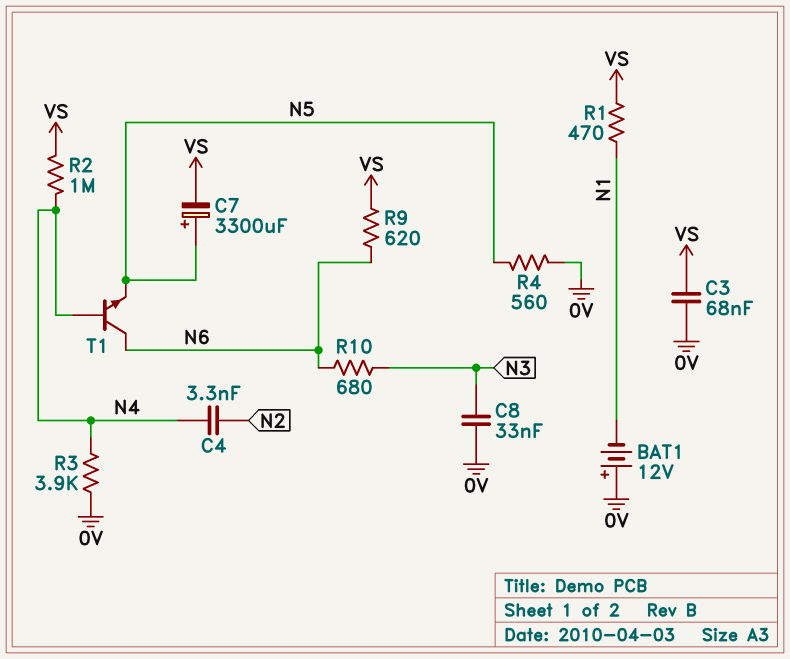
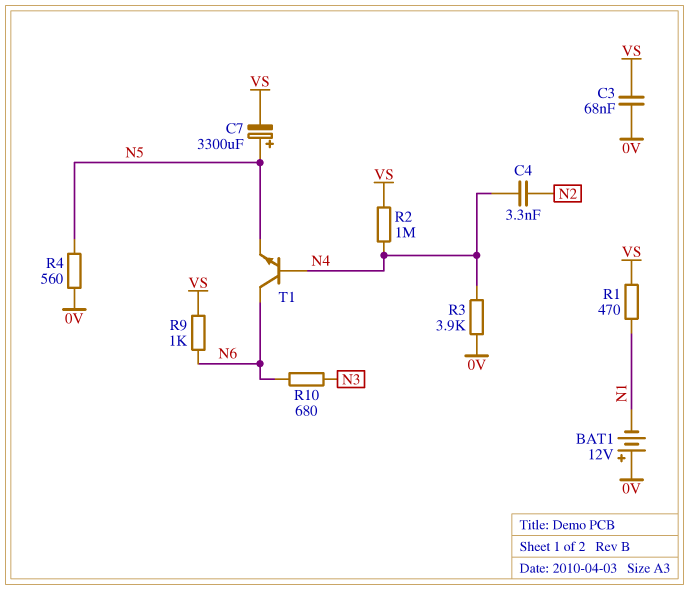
C8: 33nF (0V, N3) -> none
R9: 620 (N6, VS) -> 1k (N6, VS)

